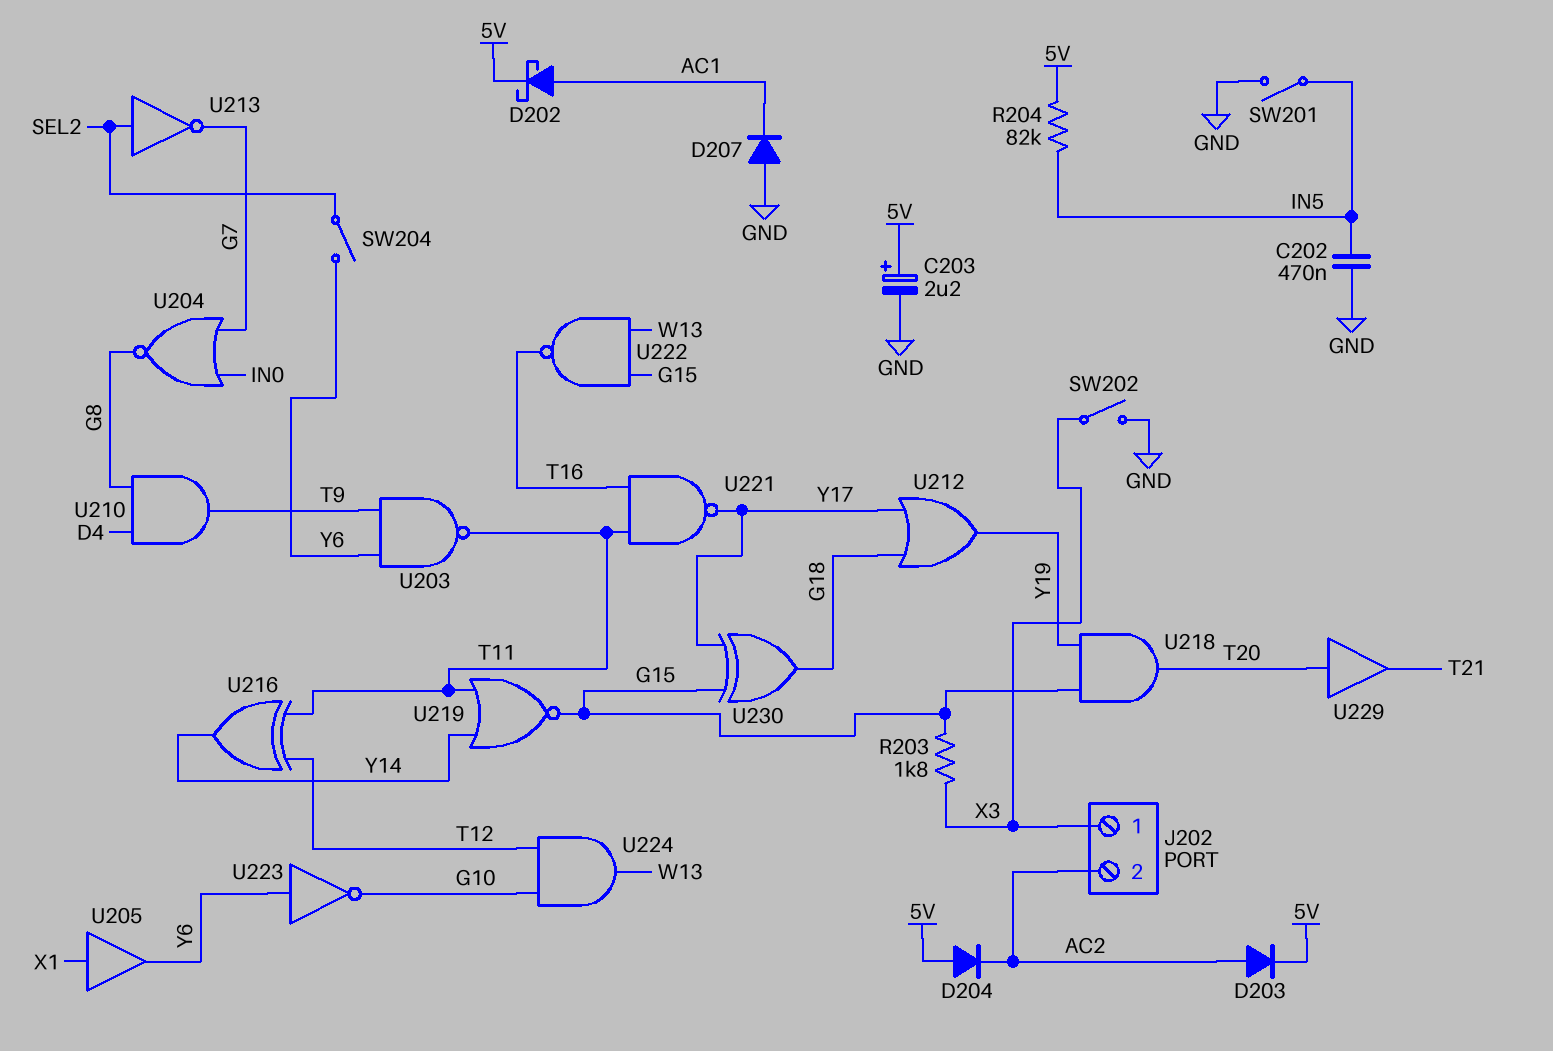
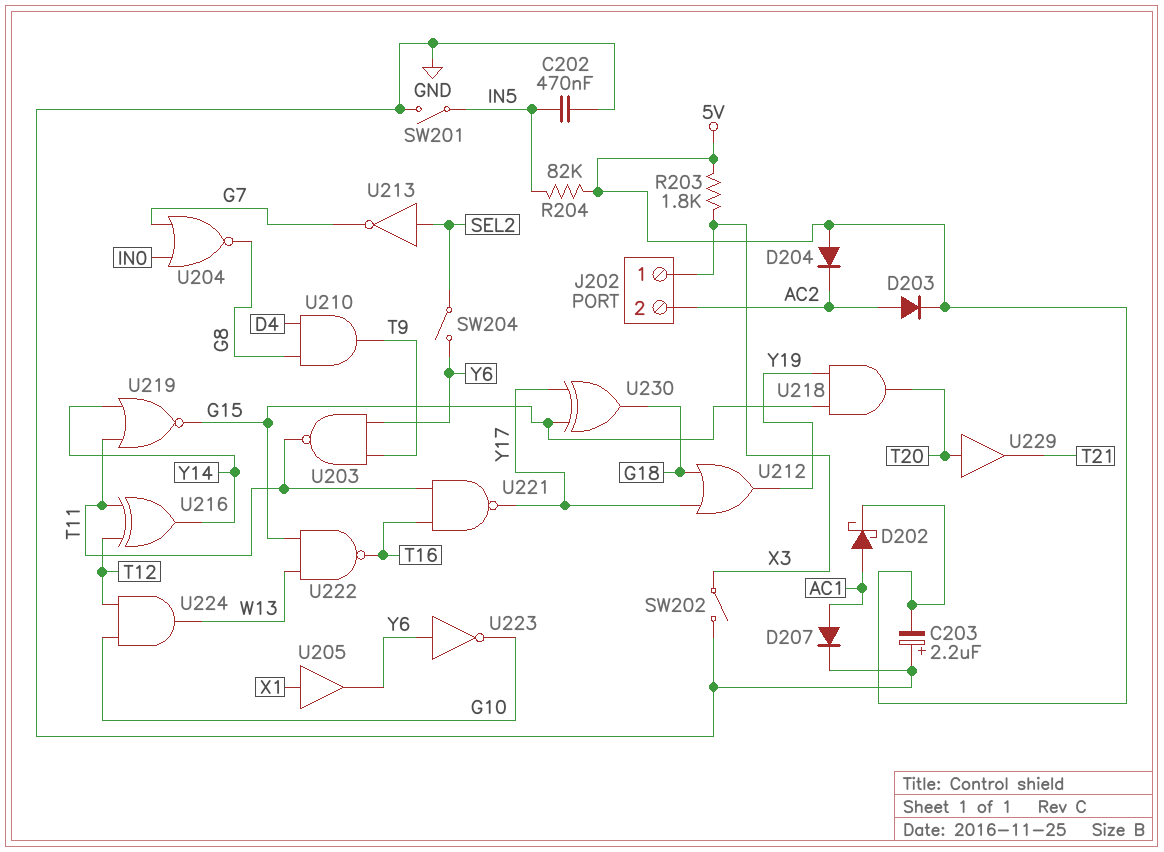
C203: 2.2uF (plus 5V, minus GND) -> 2.2uF (plus GND, minus 5V)
D207: diode (A GND, K AC1) -> diode (A AC1, K GND)
R203: 1.8k (G15, X3) -> 1.8k (5V, X3)

